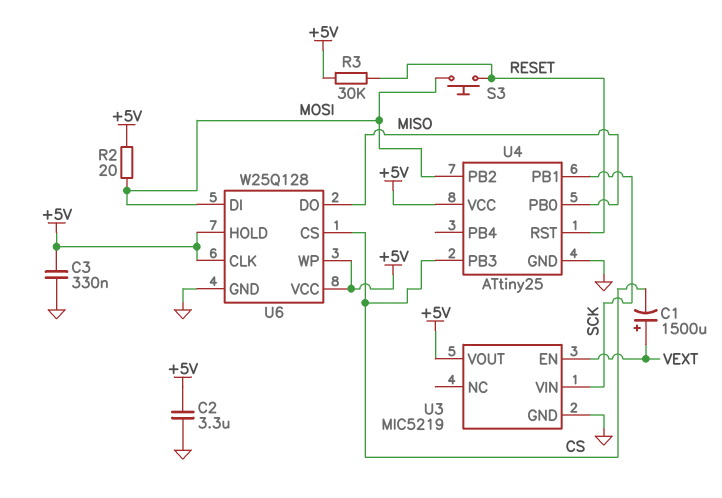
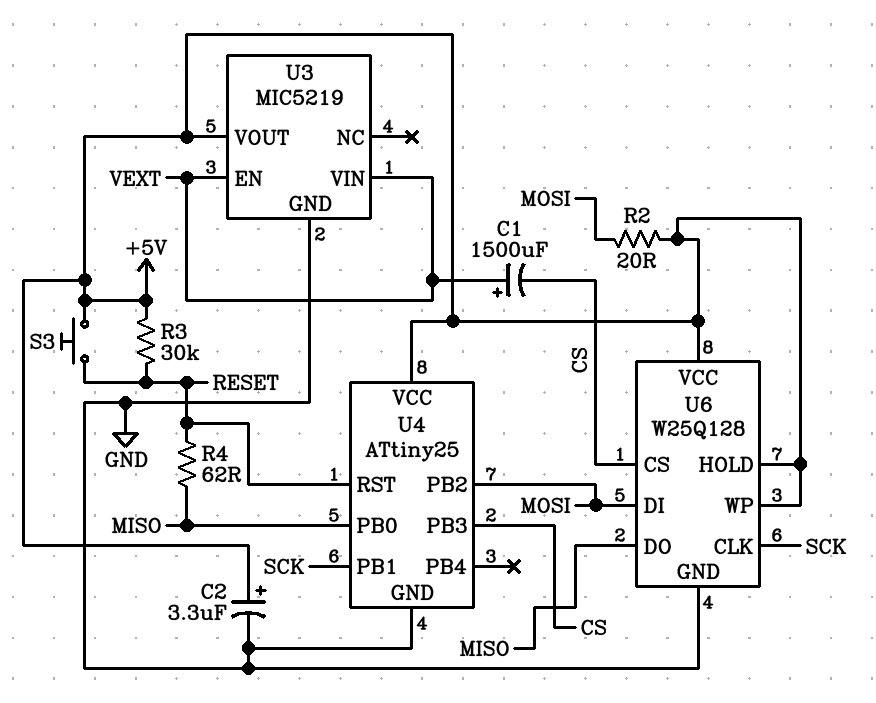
C2: 3.3uF (+5V, GND) -> 3.3uF (plus +5V, minus GND)
C3: 330nF (+5V, GND) -> none
R4: none -> 62 (MISO, RESET)
S3: button (MOSI, RESET) -> button (+5V, RESET)
U3 pin VIN: SCK -> VEXT
U6 pin CLK: +5V -> SCK

